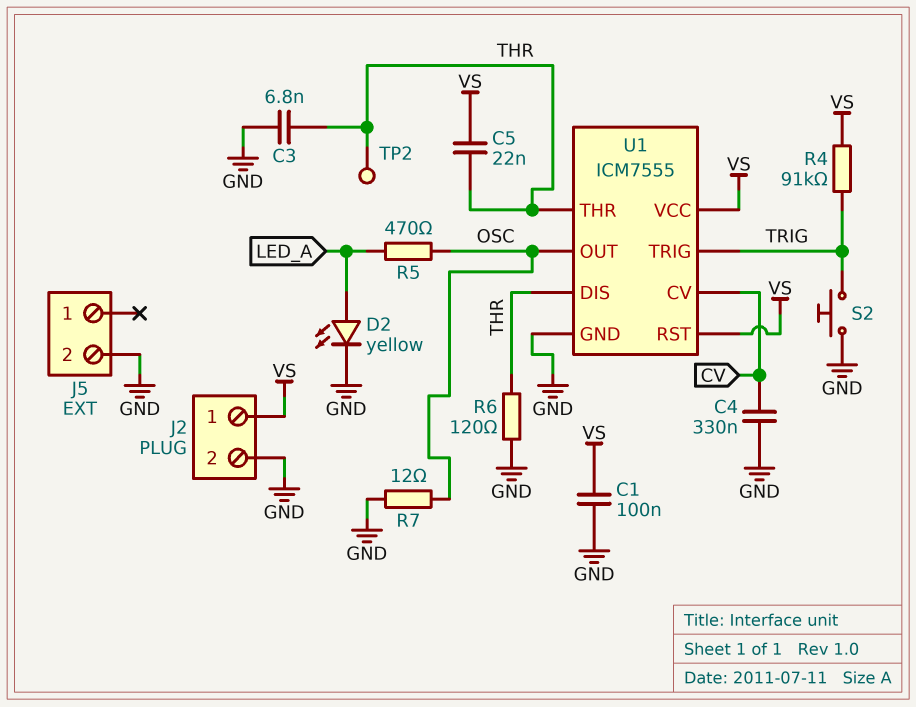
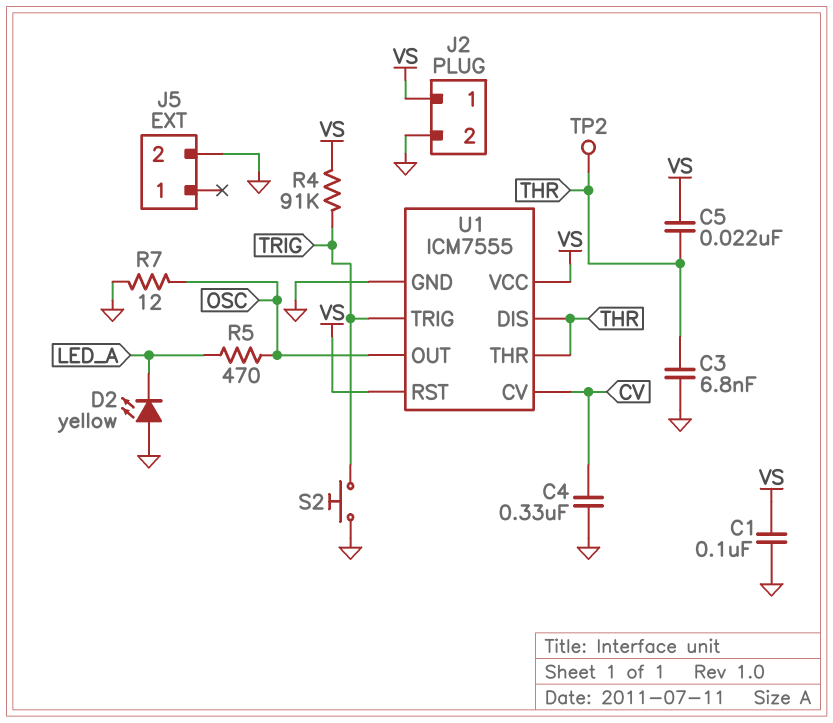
D2: LED yellow (A LED_A, K GND) -> LED yellow (A GND, K LED_A)
R6: 120 (GND, THR) -> none

